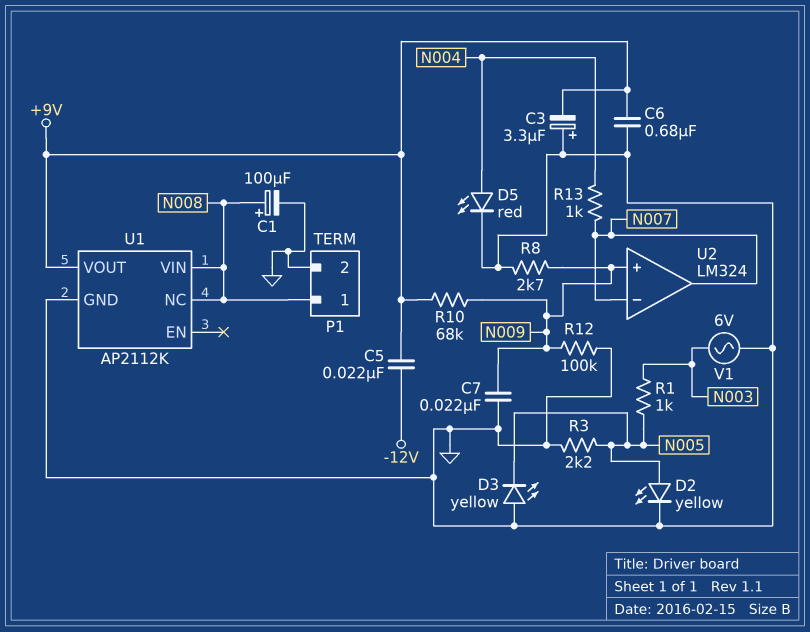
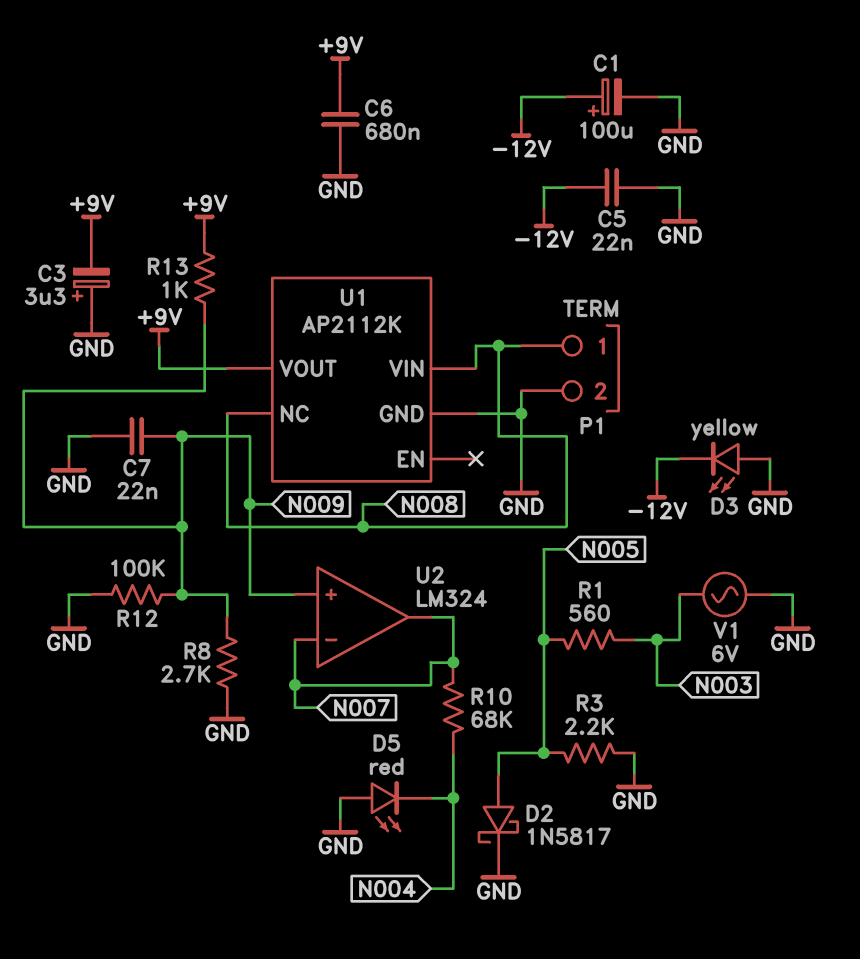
C1: 100uF (plus N008, minus GND) -> 100uF (plus -12V, minus GND)
C5: 22nF (+9V, -12V) -> 22nF (-12V, GND)
D2: LED yellow (A N005, K GND) -> schottky 1N5817 (A N005, K GND)
D3: LED yellow (A GND, K N005) -> LED yellow (A GND, K -12V)
D5: LED red (A N004, K GND) -> LED red (A GND, K N004)
R1: 1k (N003, N005) -> 560 (N003, N005)
R10: 68k (+9V, N009) -> 68k (N004, N007)
R13: 1k (N004, N007) -> 1k (+9V, N009)

